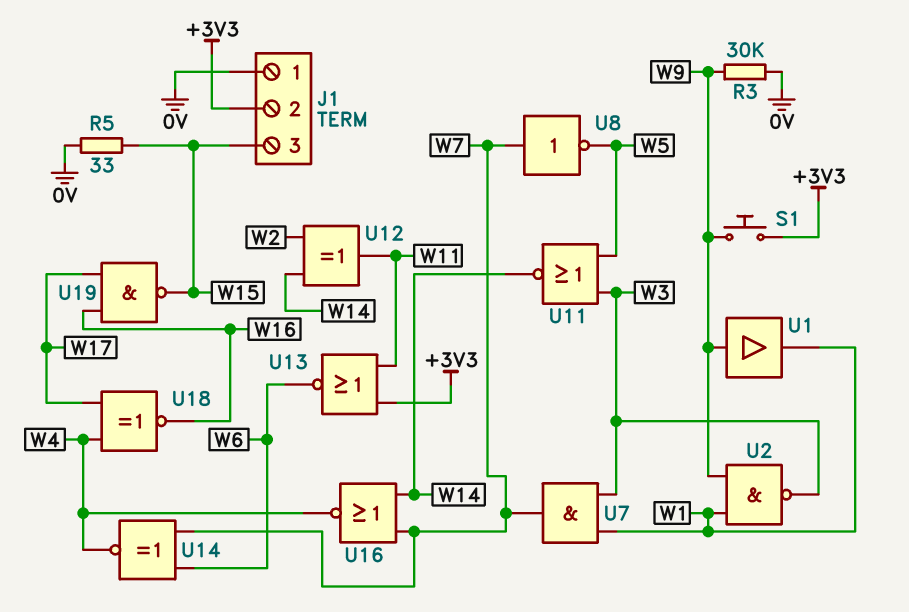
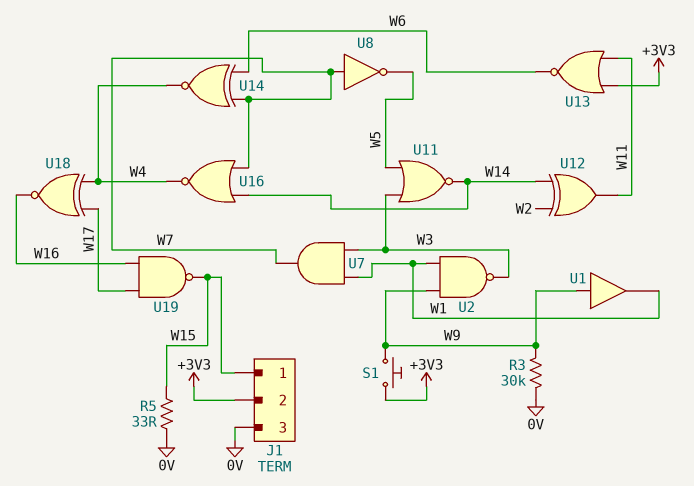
J1 pin 1: 0V -> W15
J1 pin 3: W15 -> 0V

